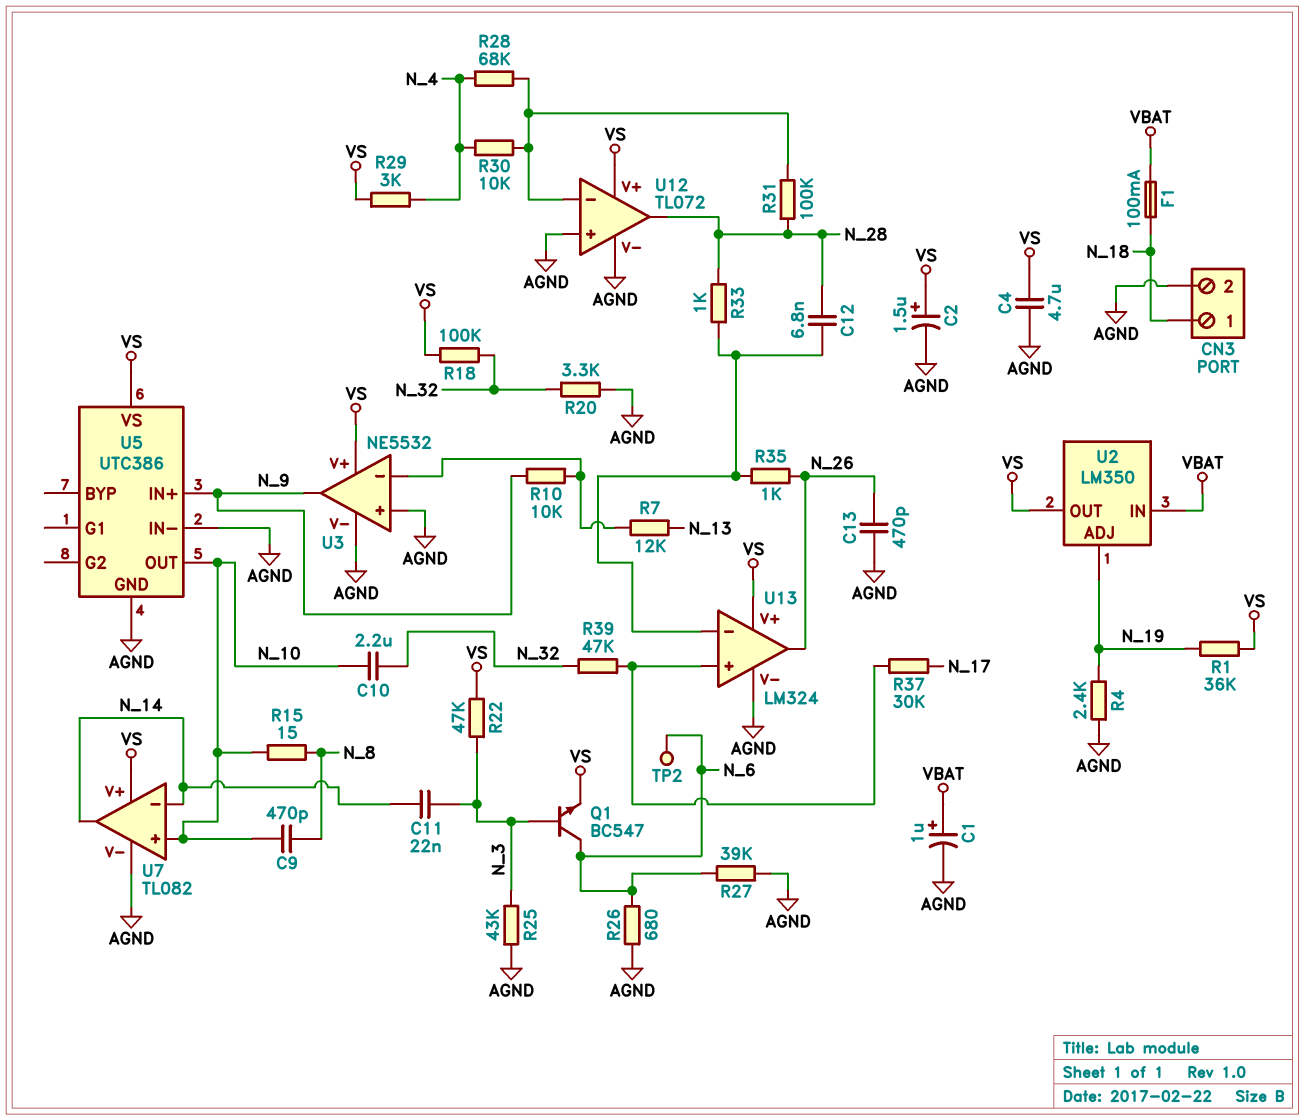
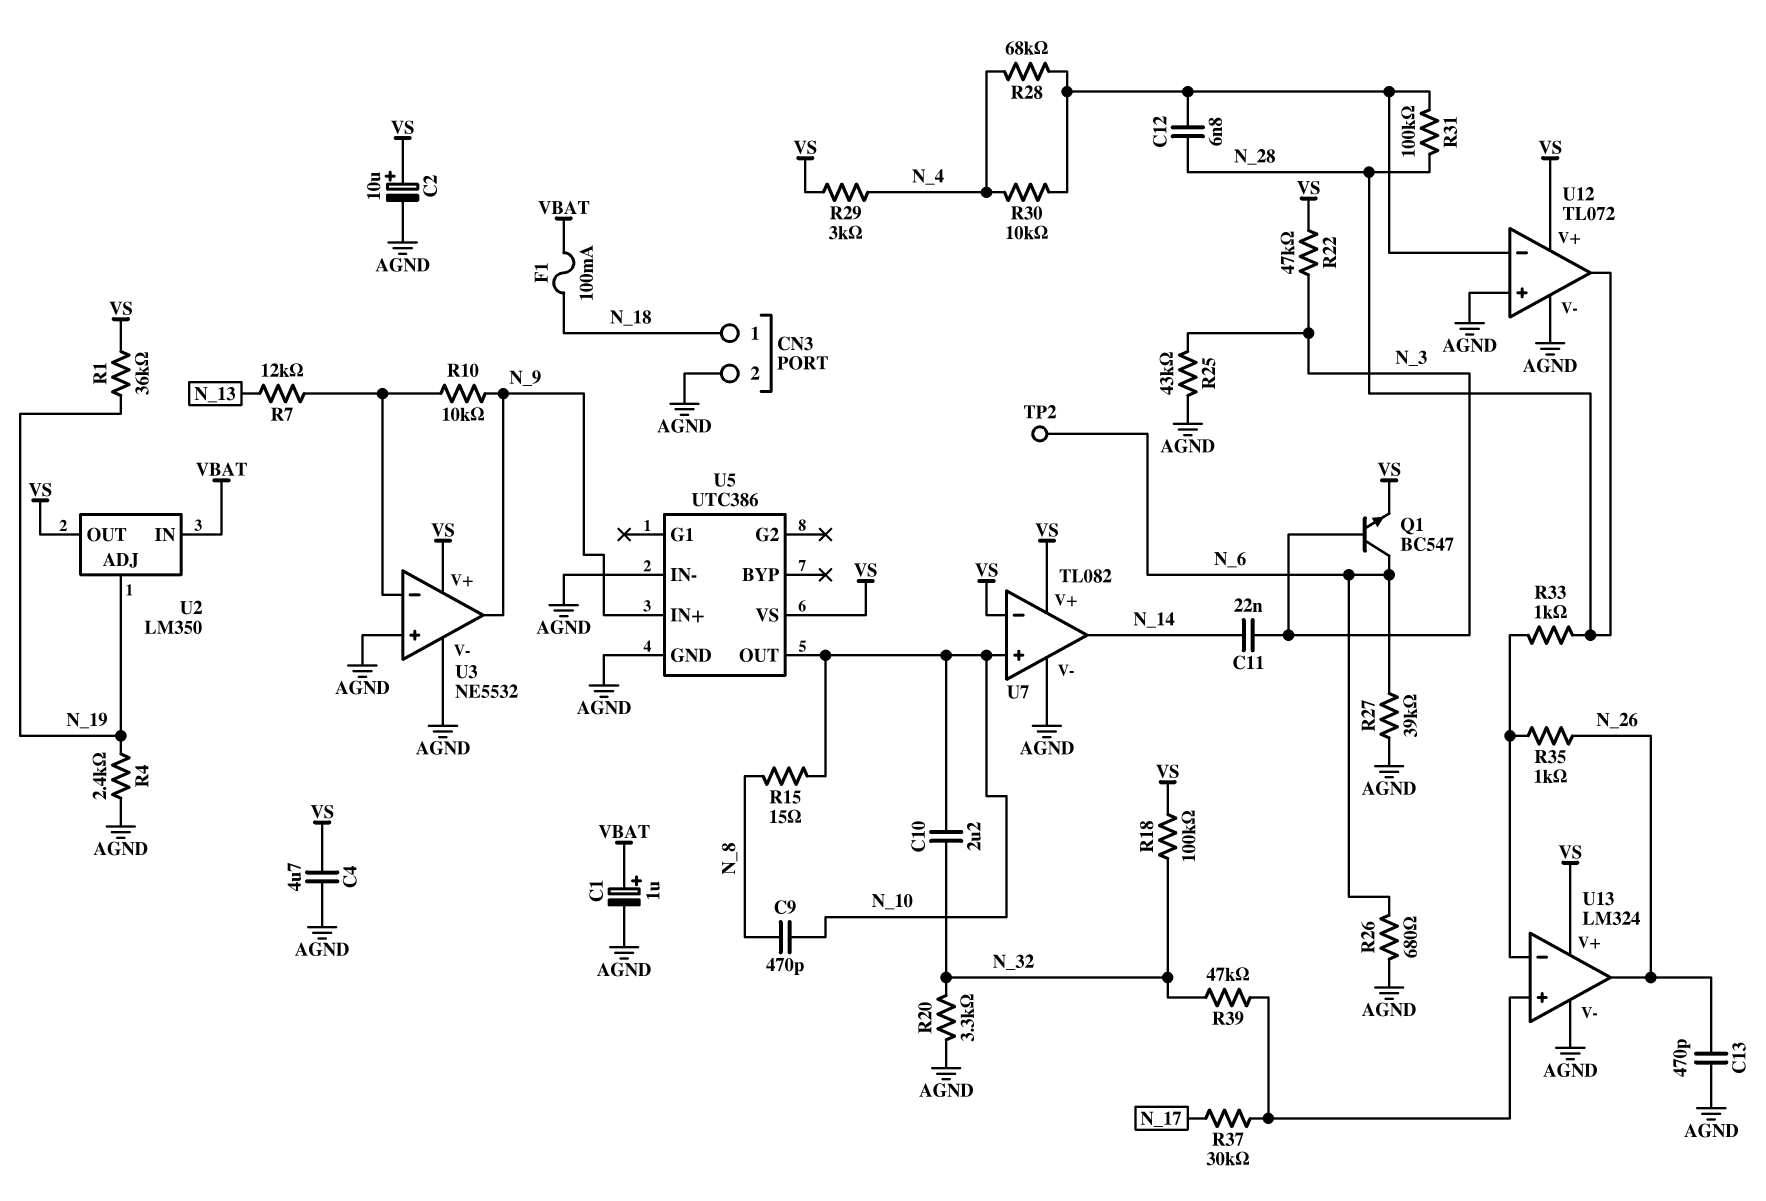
C2: 1.5uF (plus VS, minus AGND) -> 10uF (plus VS, minus AGND)
C12: 6.8nF (N_28, U13/in-) -> 6.8nF (N_28, U12/in-)
U7 pin in-: N_14 -> VS

